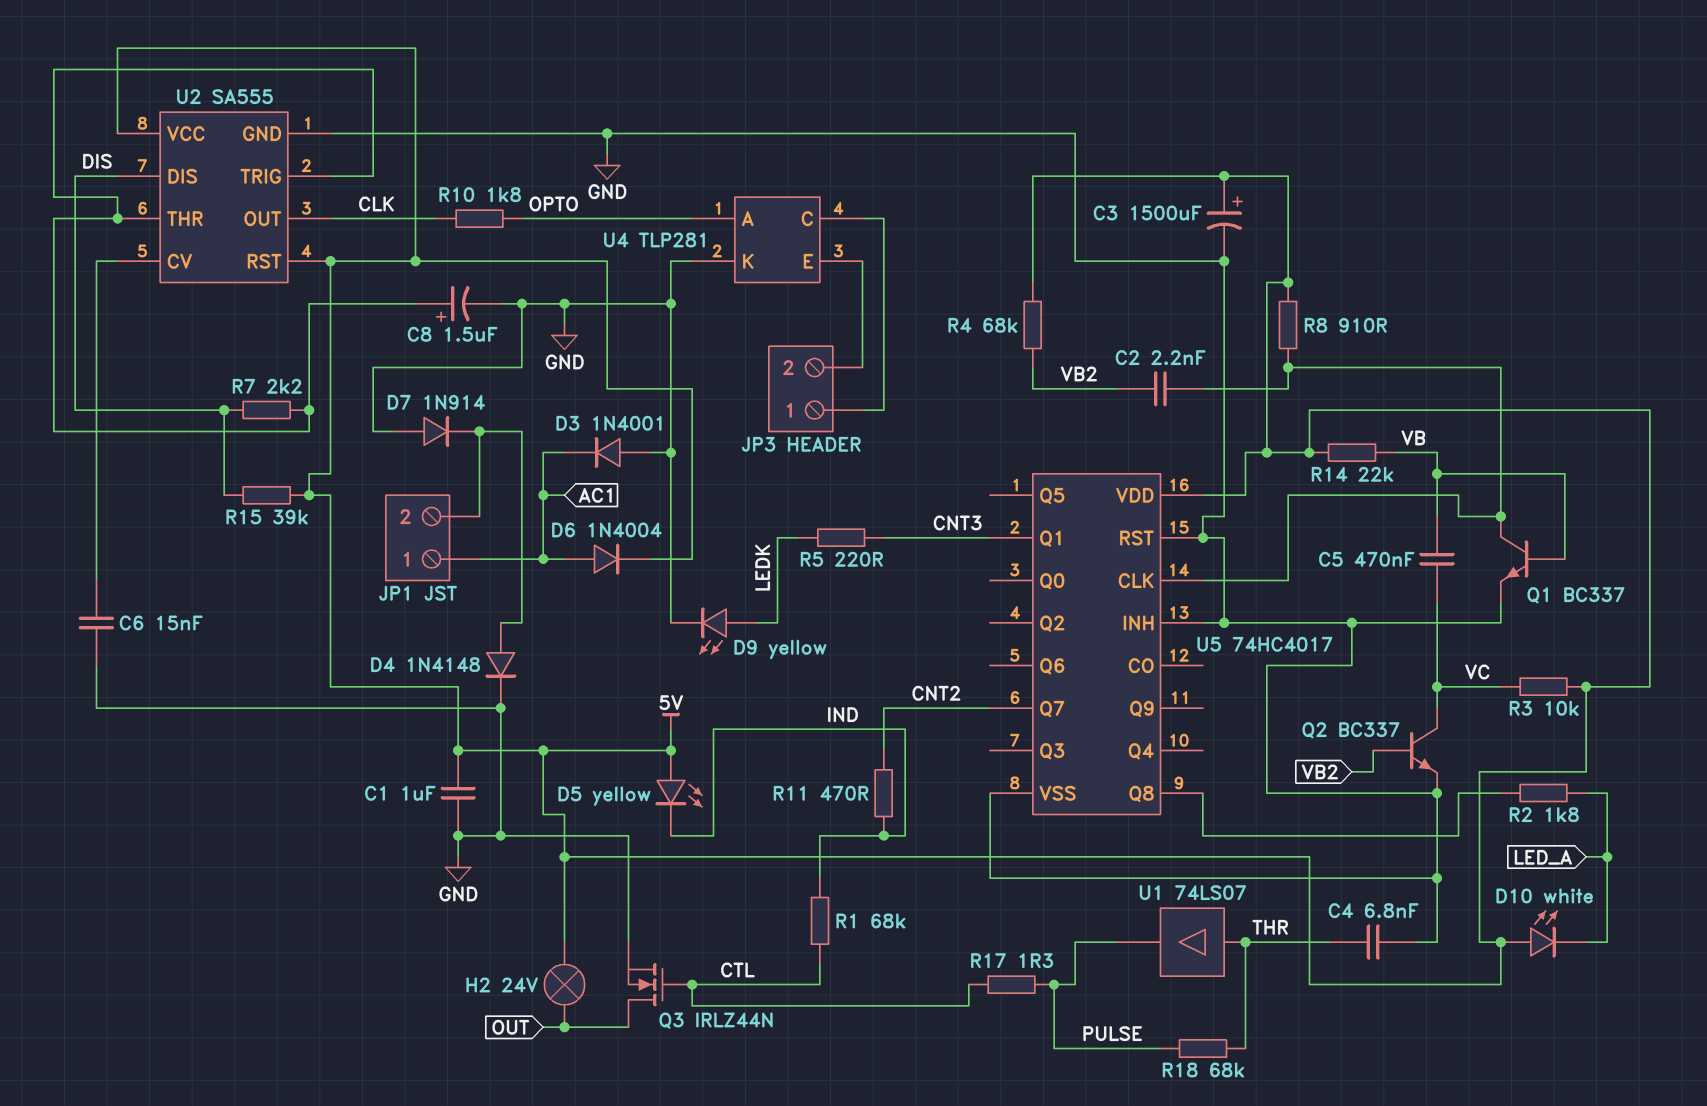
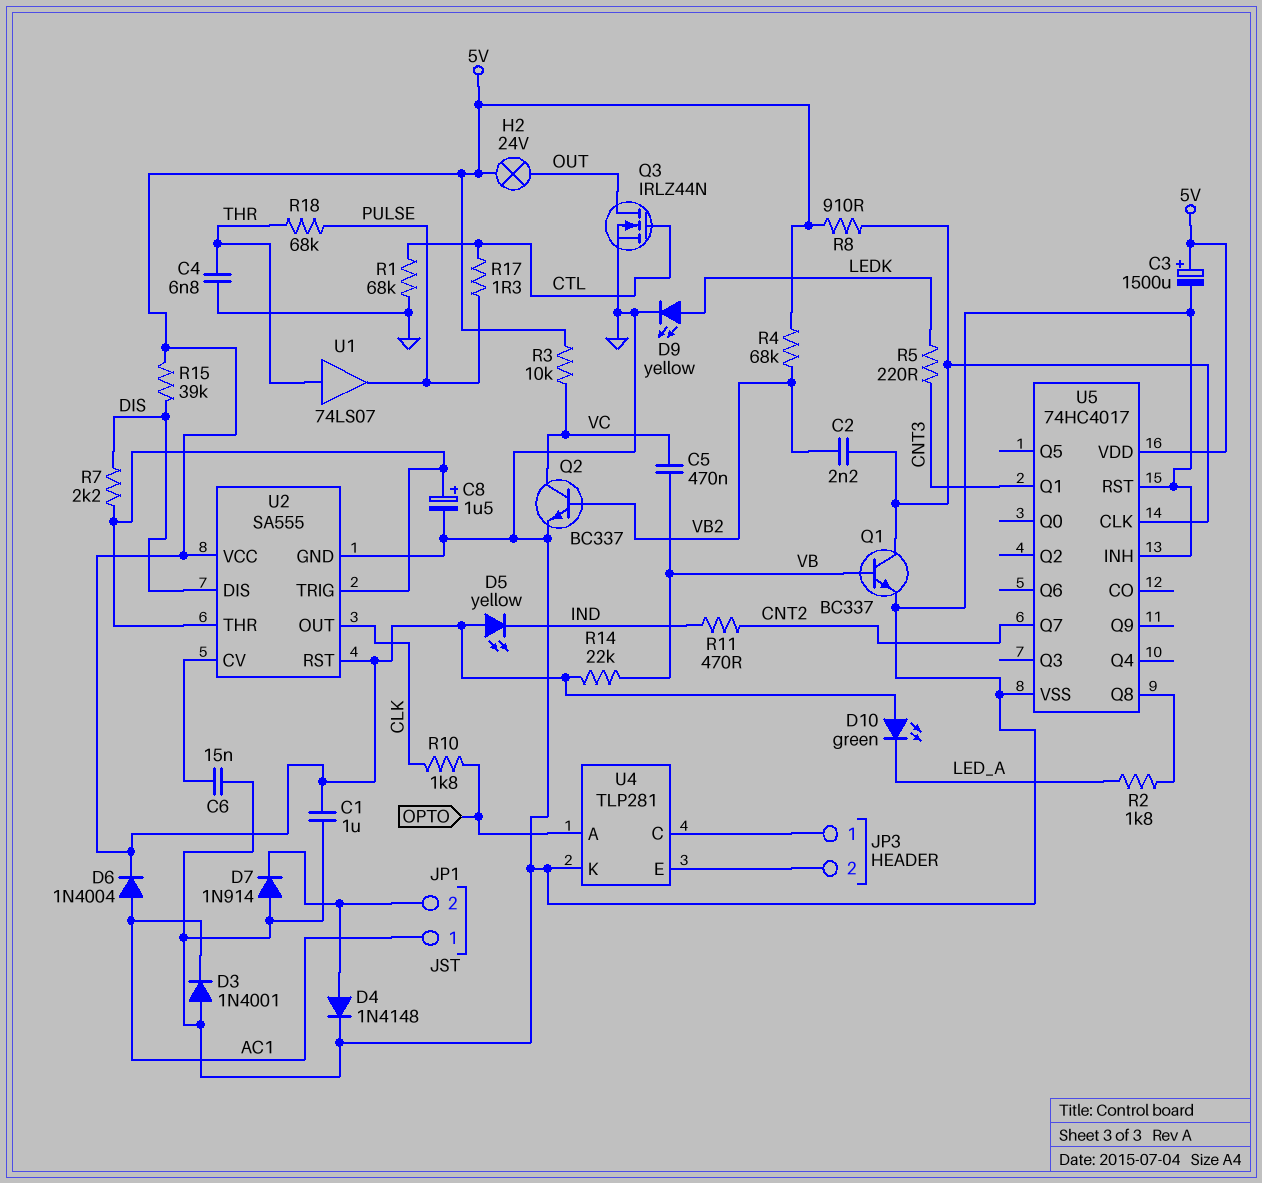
D10: LED white (A 5V, K LED_A) -> LED green (A 5V, K LED_A)
R1: 68k (CTL, IND) -> 68k (CTL, GND)

